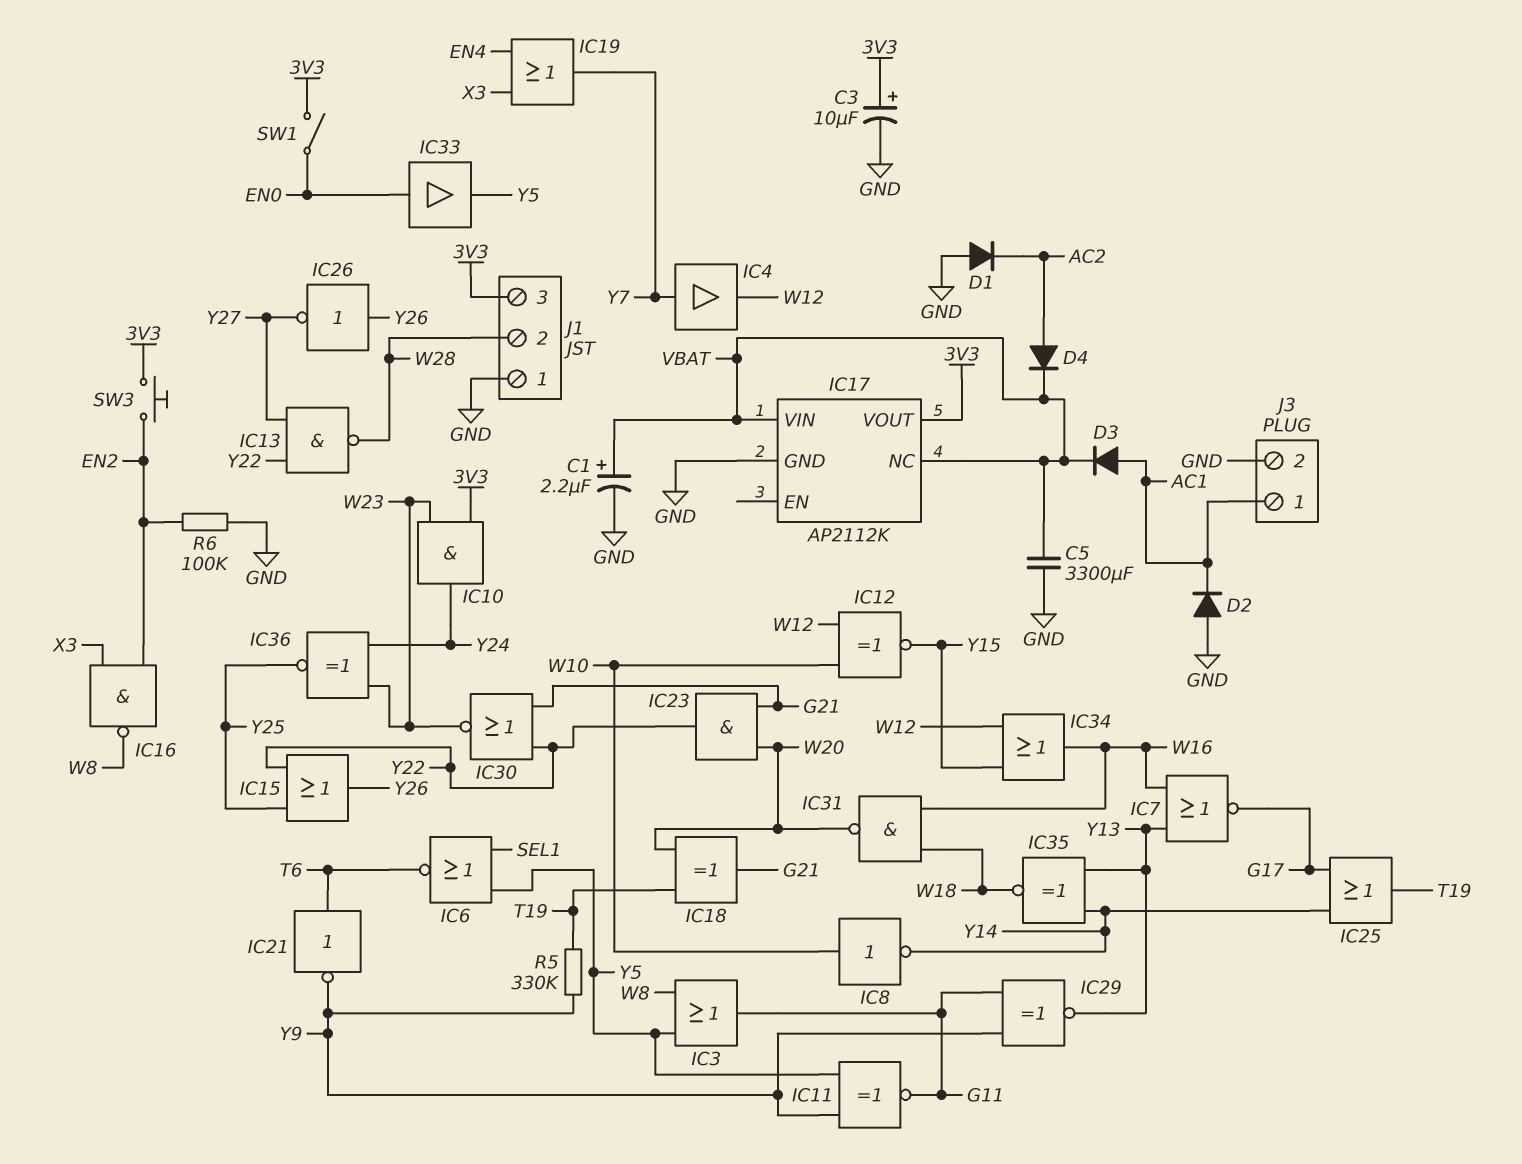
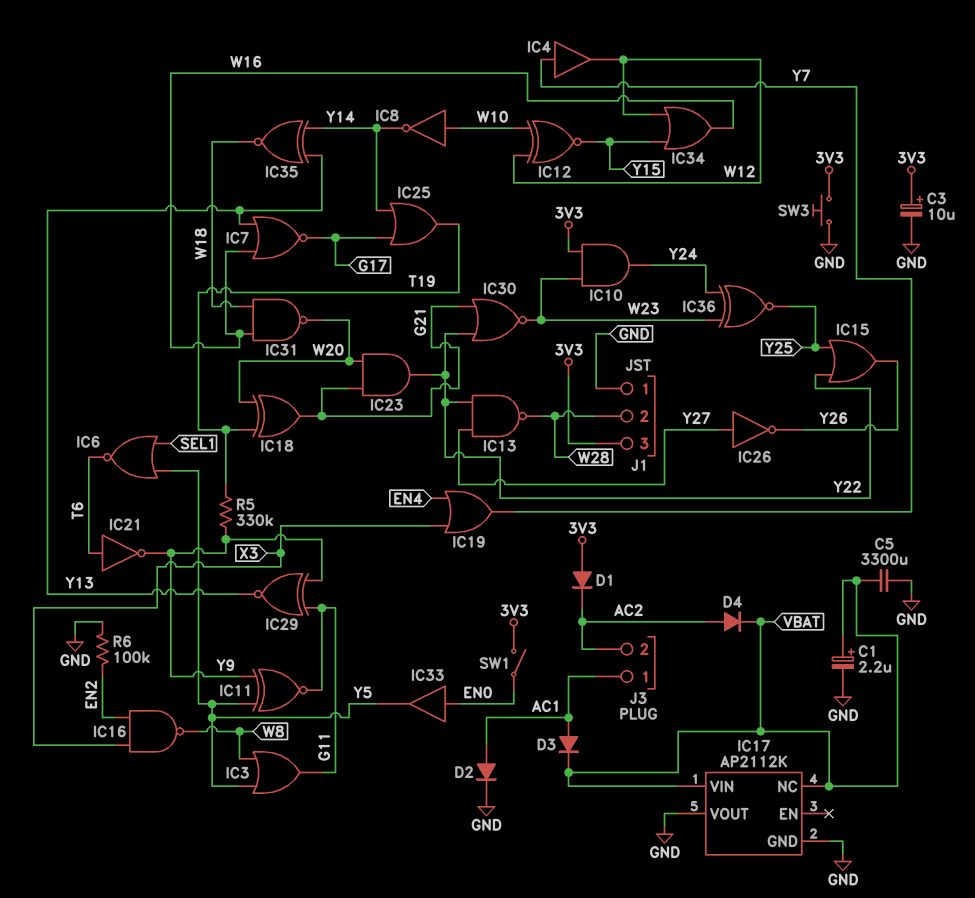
D1: diode (A GND, K AC2) -> diode (A 3V3, K AC2)
D2: diode (A GND, K AC1) -> diode (A AC1, K GND)
IC17 pin VOUT: 3V3 -> GND
IC26: NOT (in Y26, out Y27) -> NOT (in Y27, out Y26)
J3 pin 2: GND -> AC2
SW3: button (3V3, EN2) -> button (3V3, GND)

